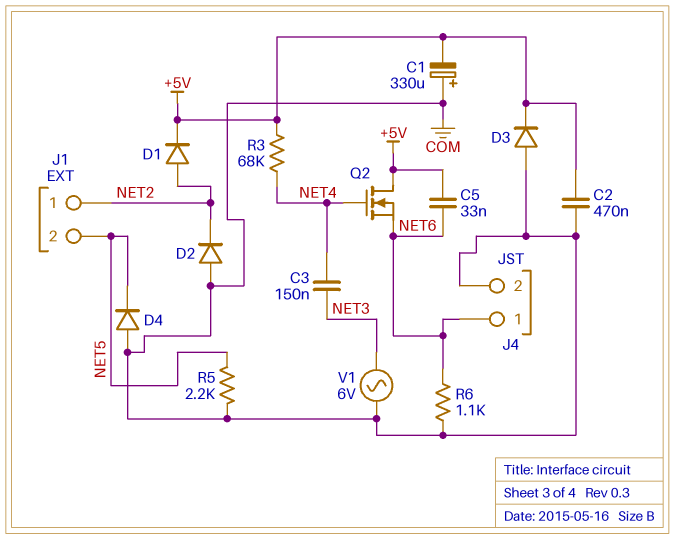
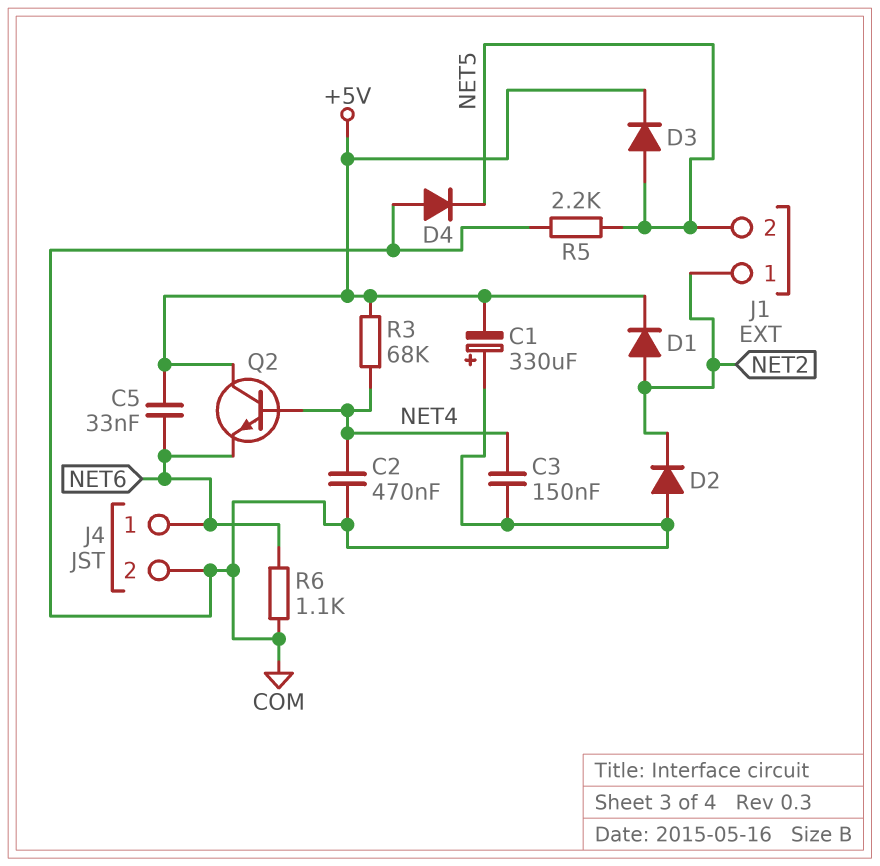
C2: 470nF (+5V, COM) -> 470nF (COM, NET4)
C3: 150nF (NET3, NET4) -> 150nF (COM, NET4)
D3: diode (A COM, K +5V) -> diode (A NET5, K +5V)
Q2: NMOS (G NET4, D +5V, S NET6) -> NPN (B NET4, C +5V, E NET6)
V1: AC 6V (COM, NET3) -> none

